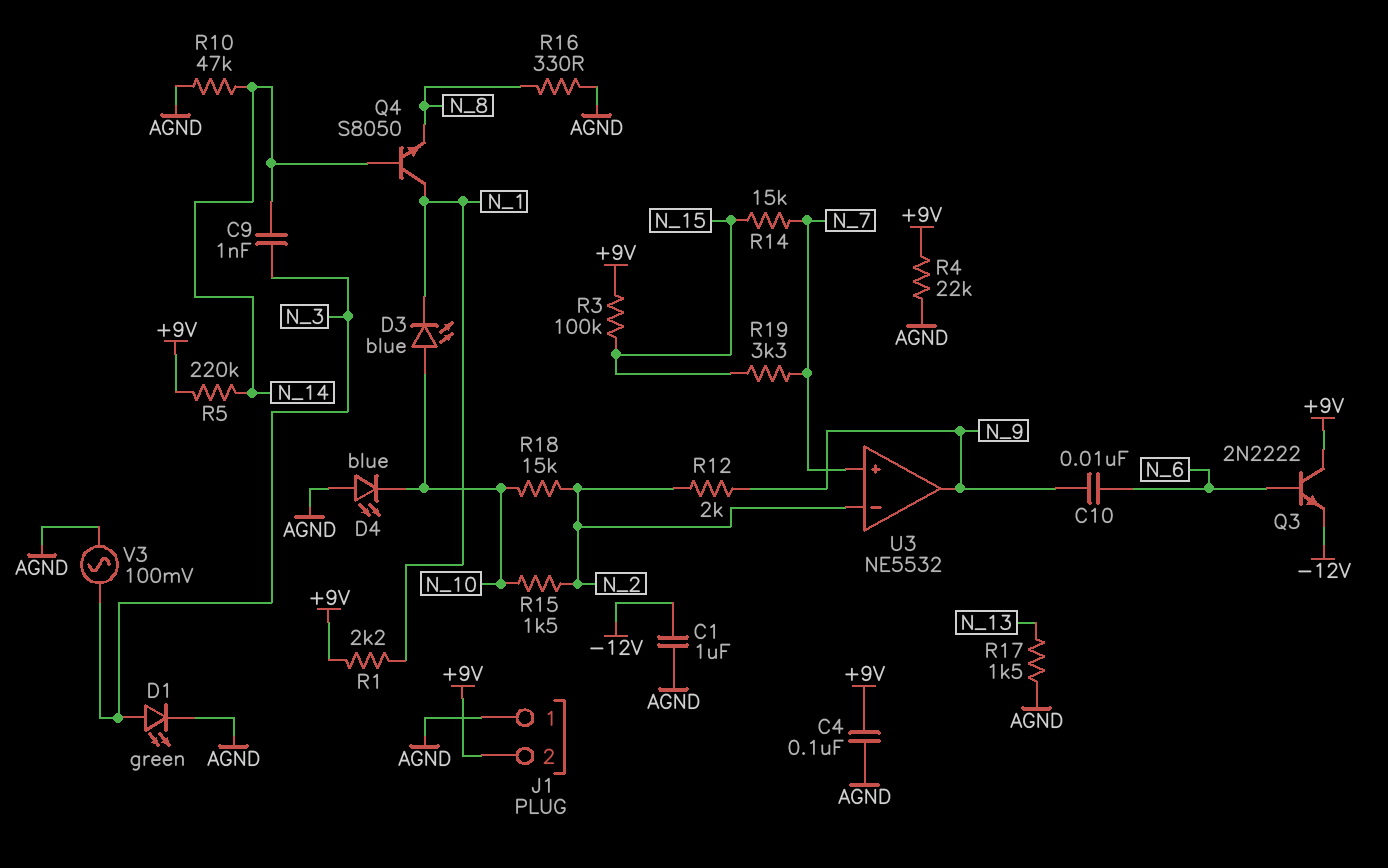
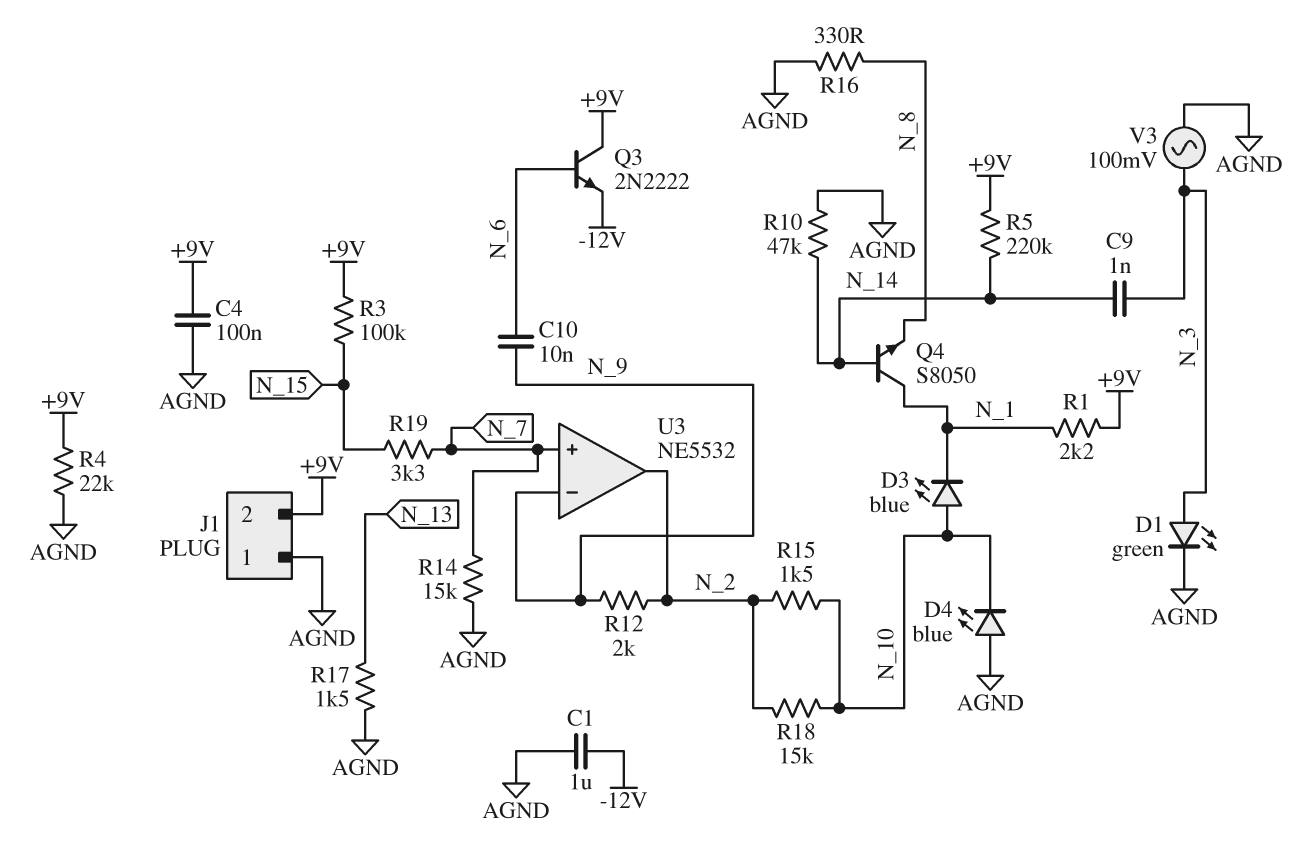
R14: 15k (N_7, N_15) -> 15k (AGND, N_7)
U3 pin in-: N_2 -> N_9
U3 pin out: N_9 -> N_2

